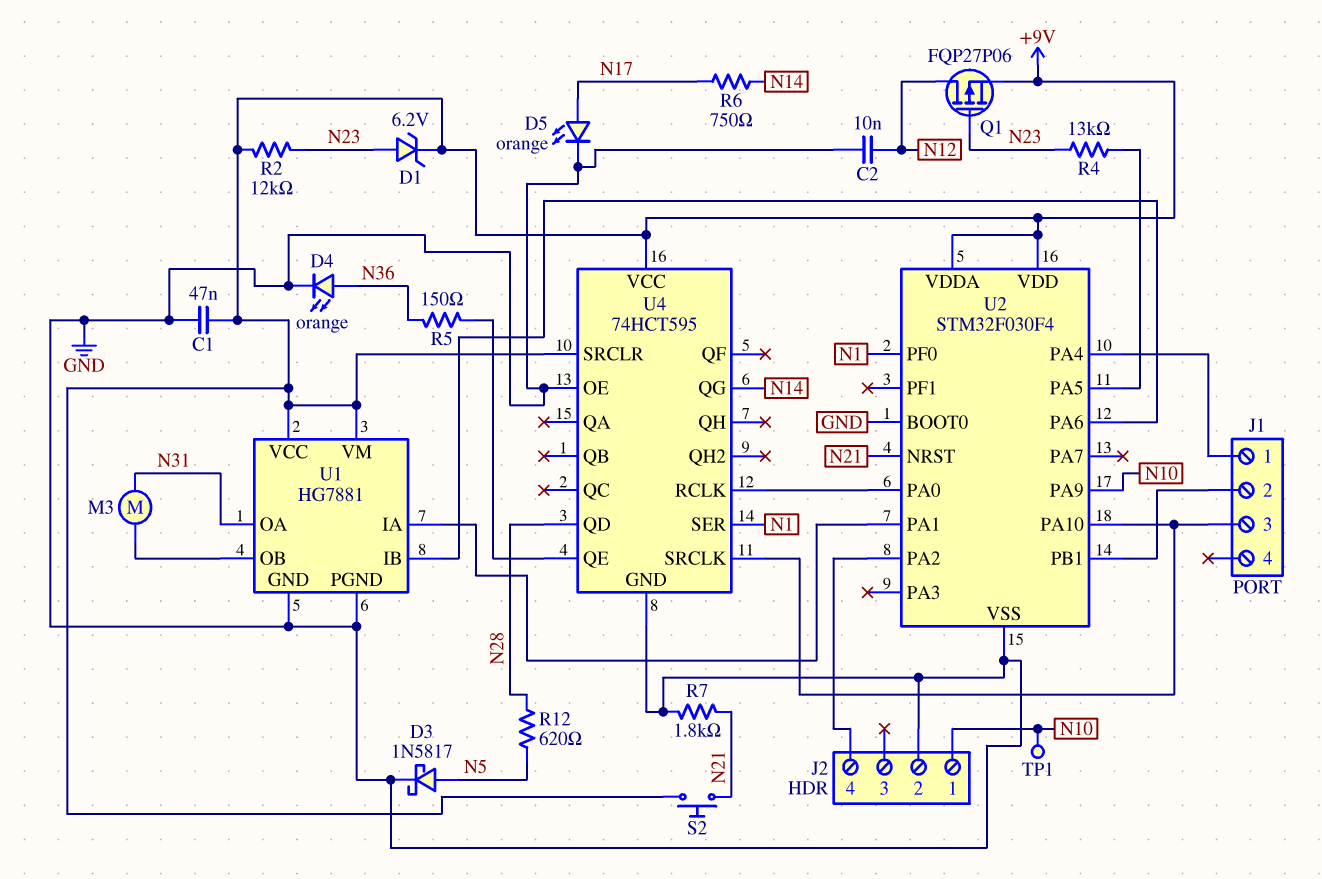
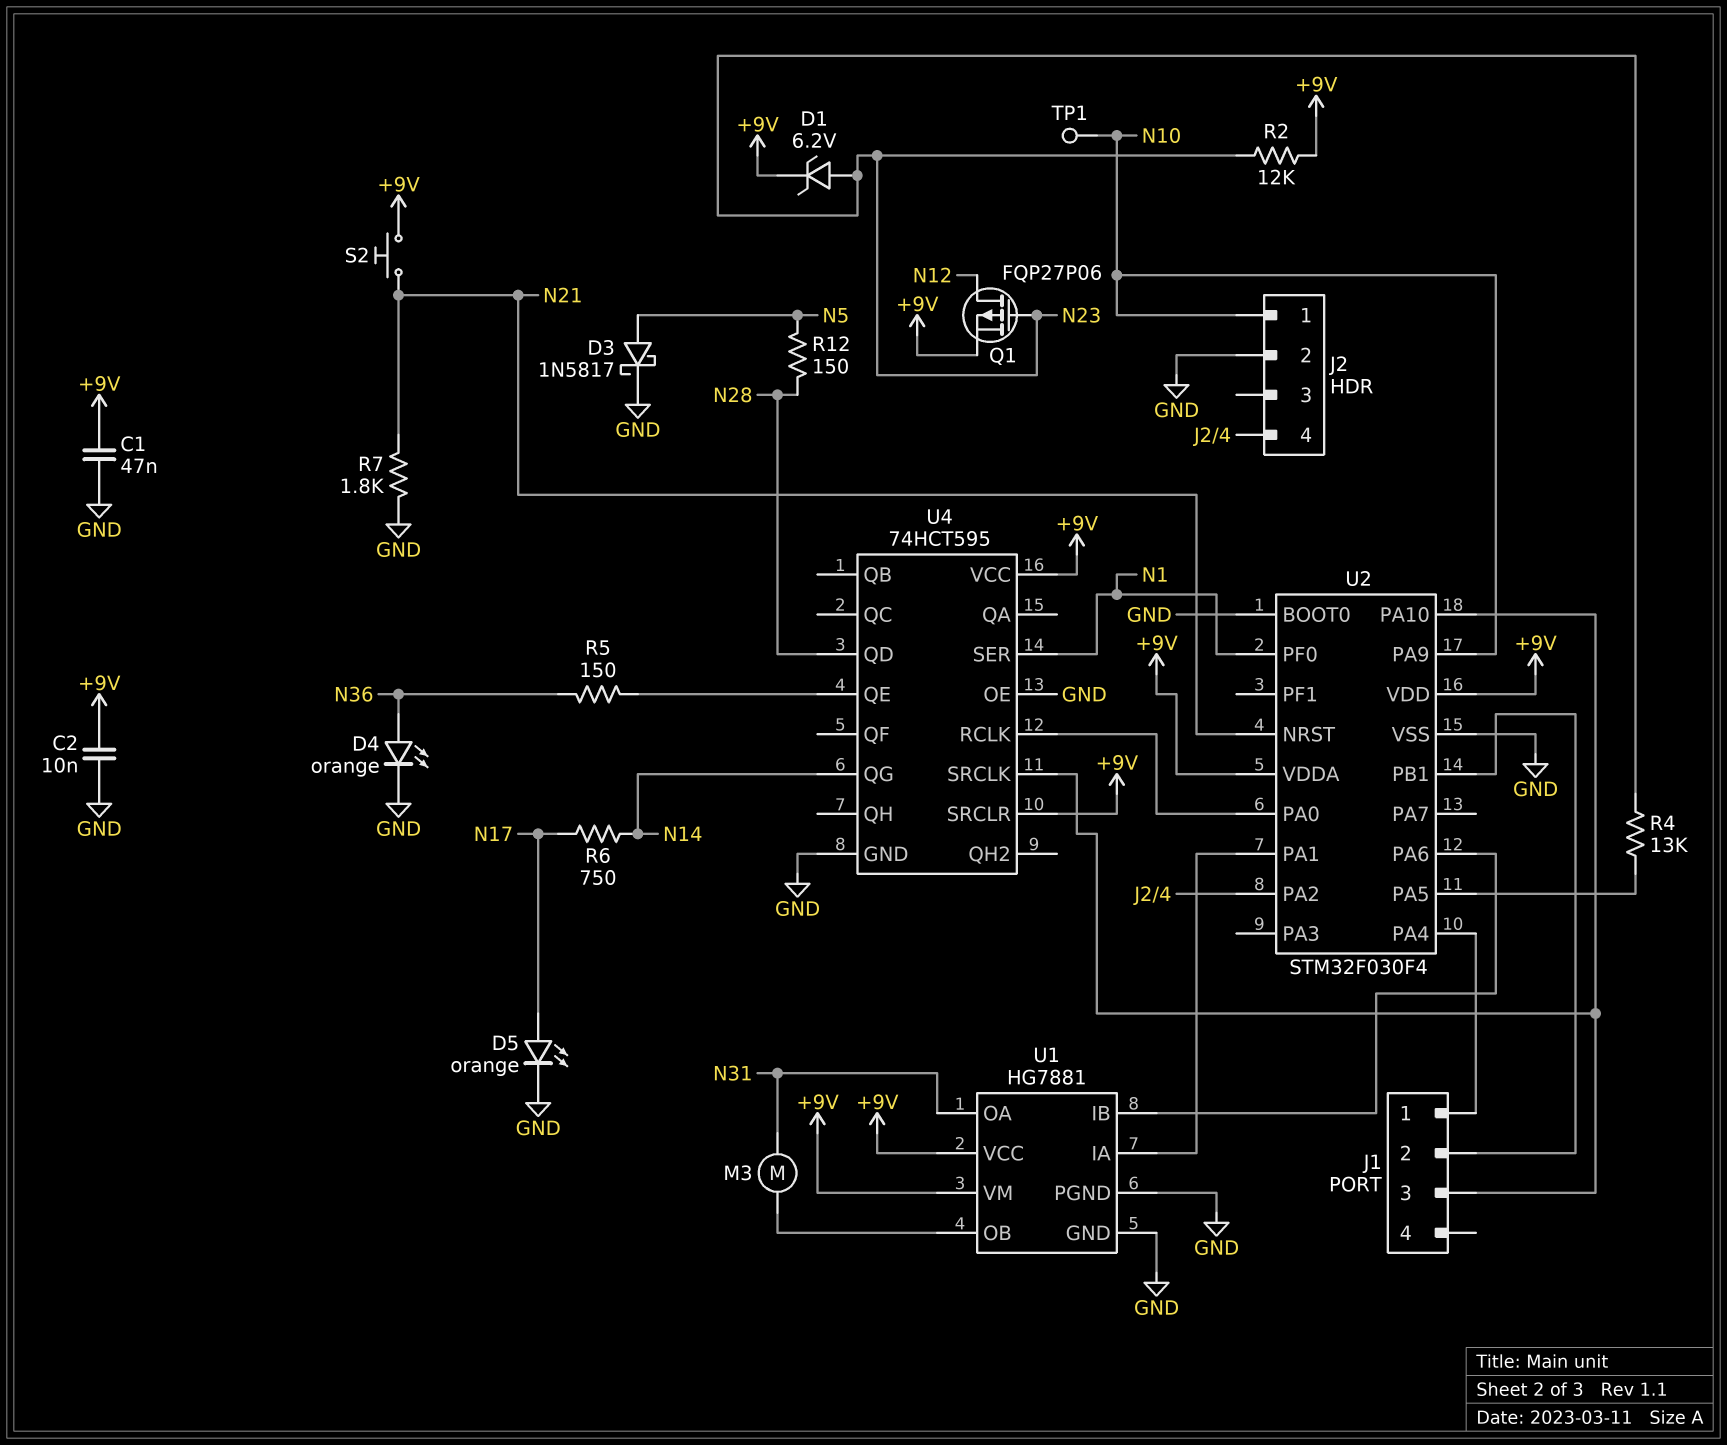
C2: 10nF (GND, N12) -> 10nF (+9V, GND)
R12: 620 (N5, N28) -> 150 (N5, N28)

